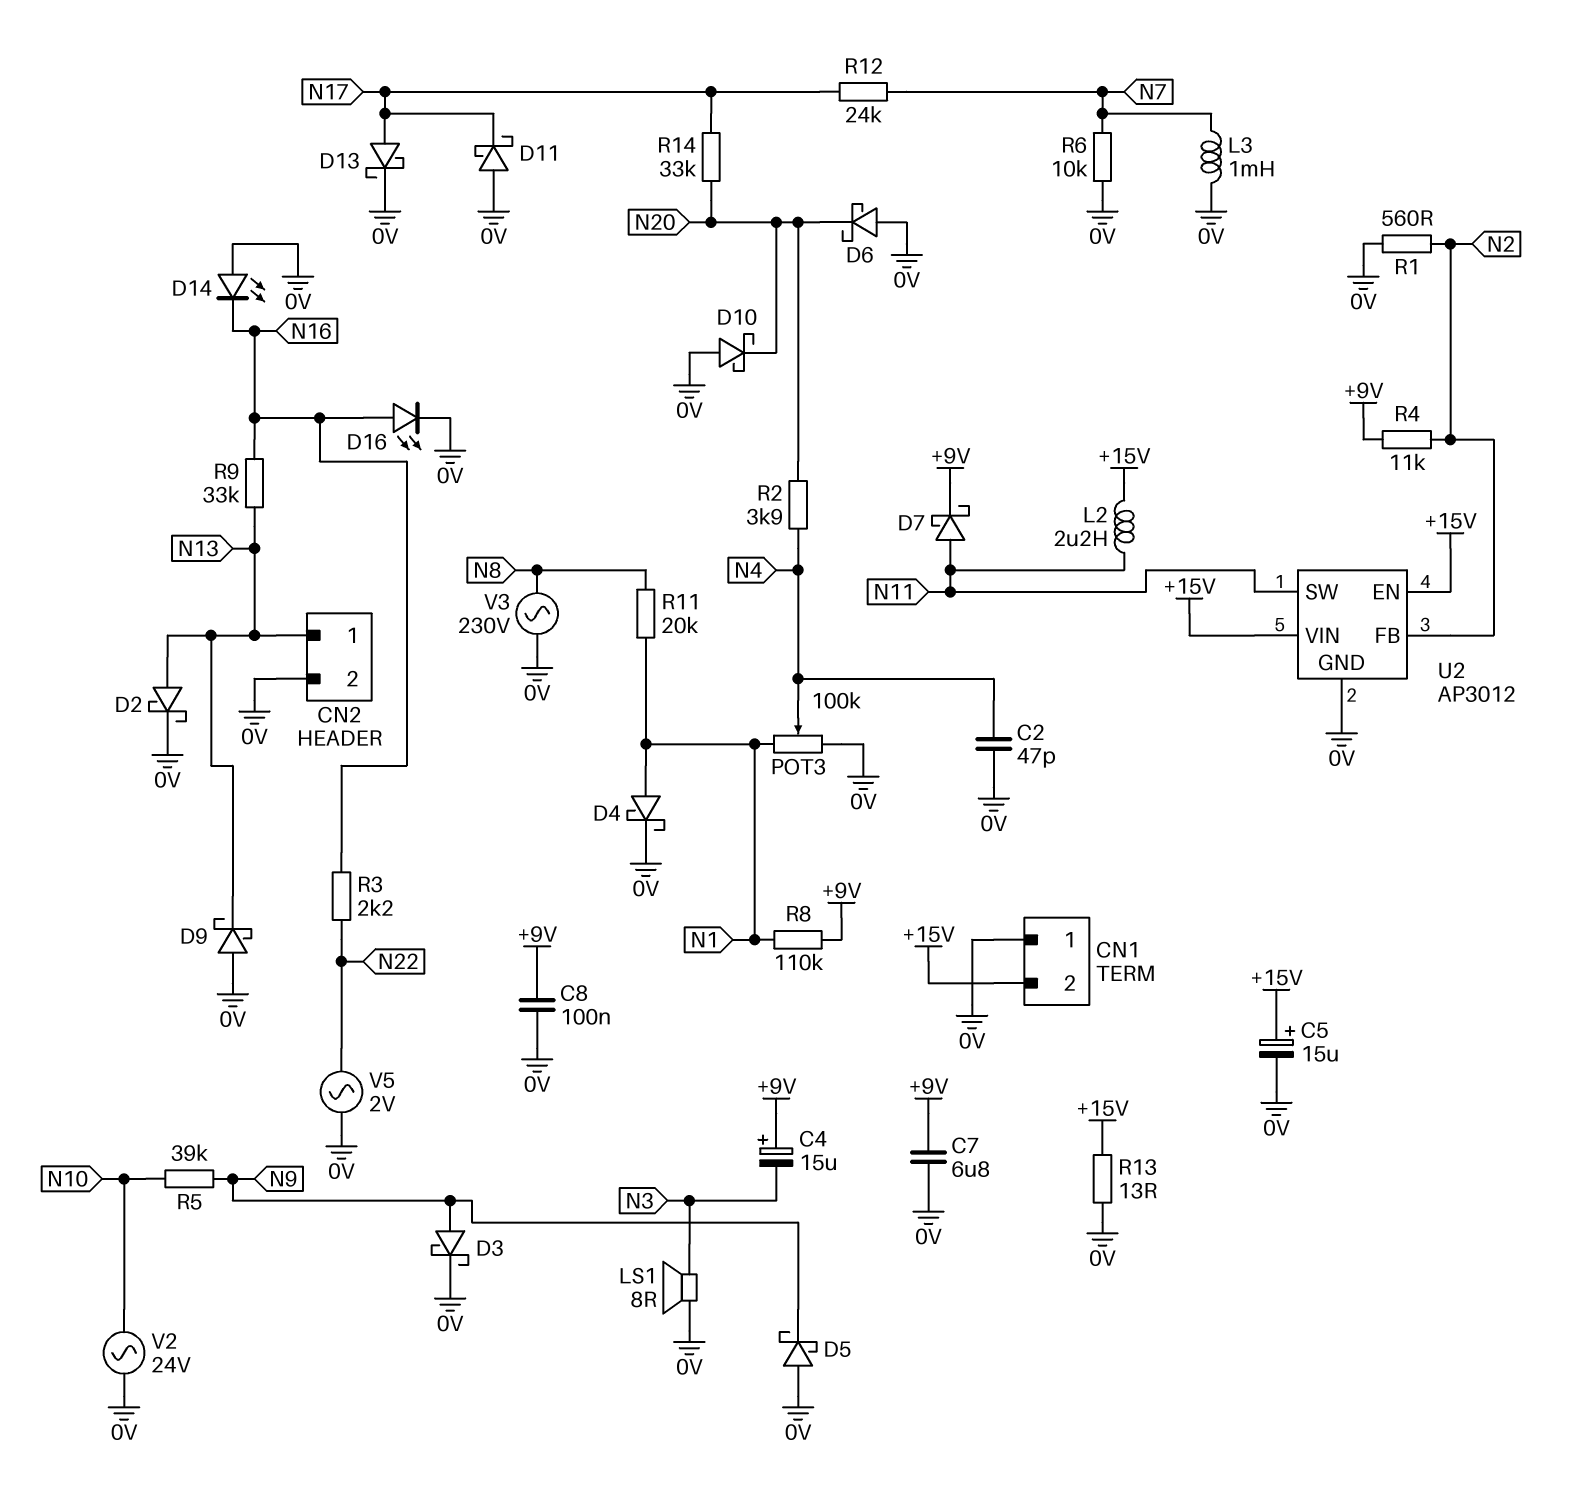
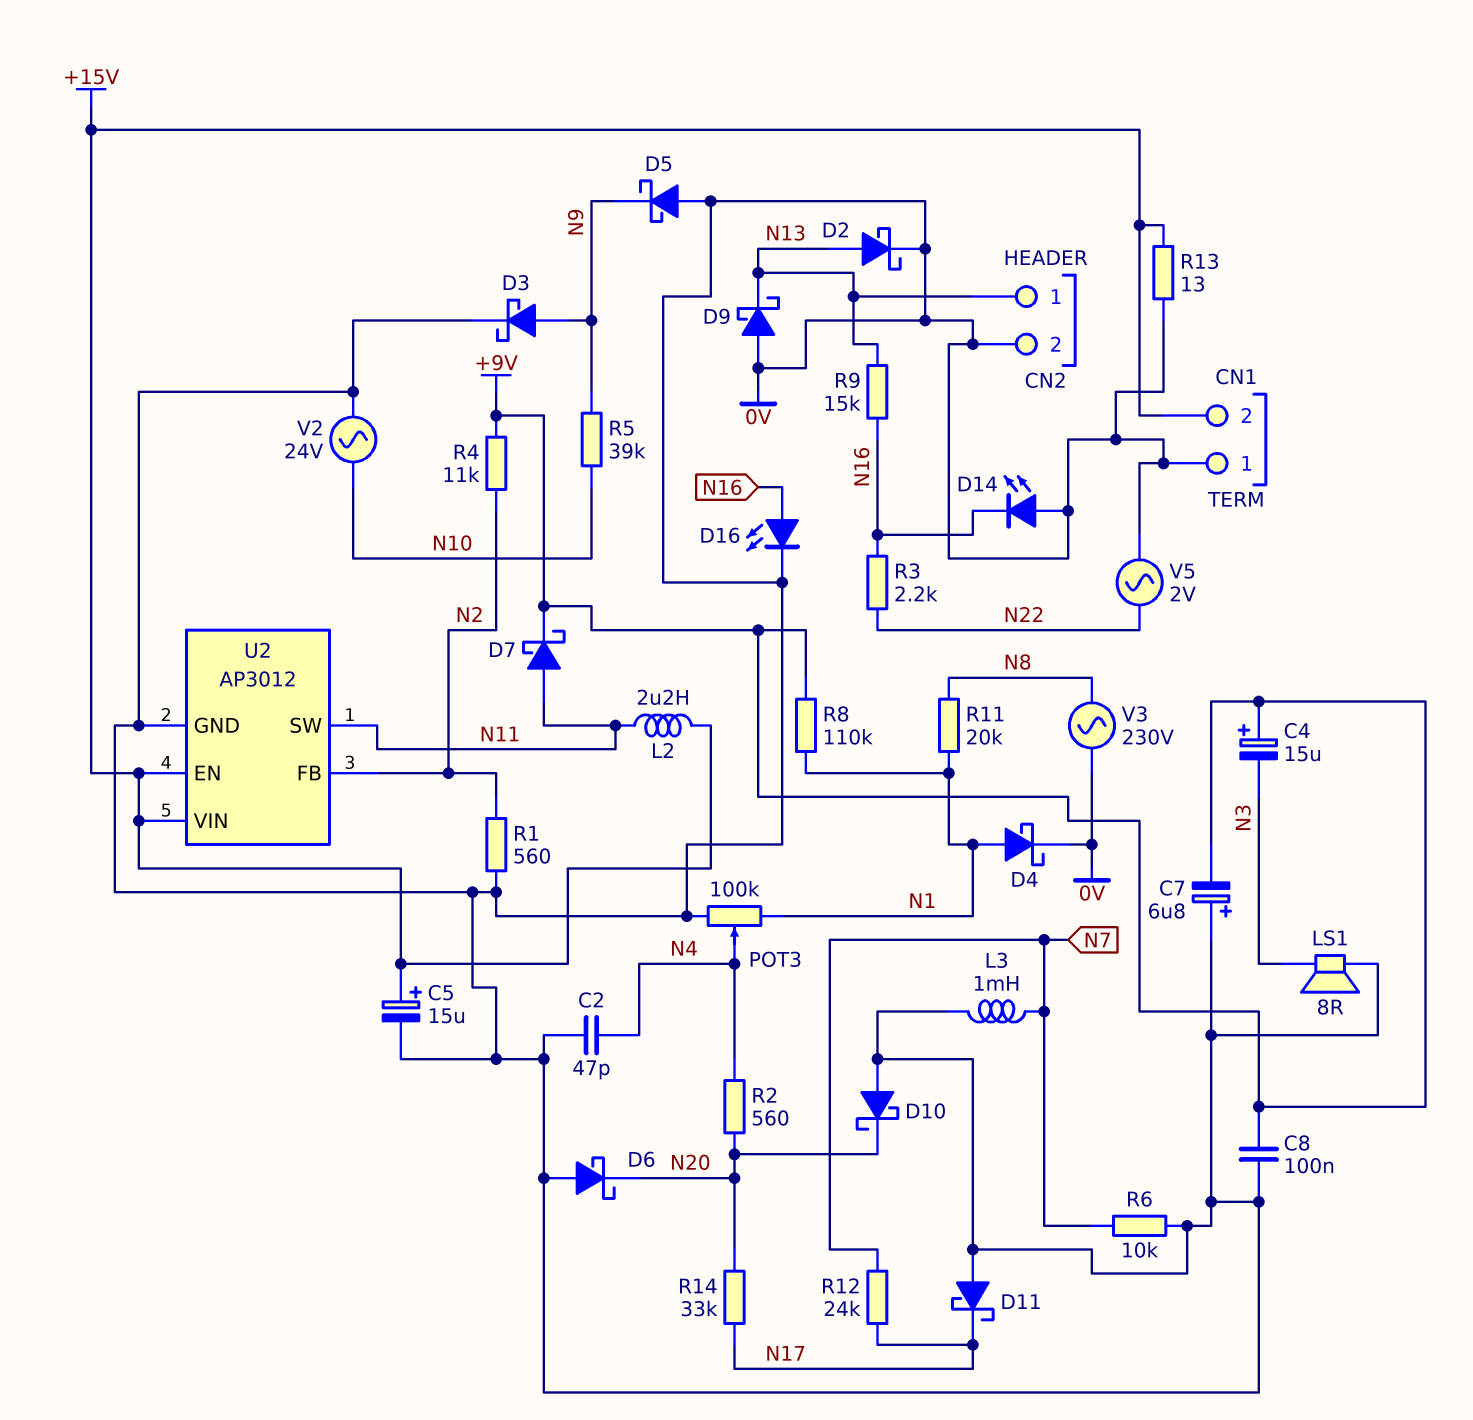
C7: 6.8uF (+9V, 0V) -> 6.8uF (plus 0V, minus +9V)
D13: schottky (A N17, K 0V) -> none
R2: 3.9k (N4, N20) -> 560 (N4, N20)
R9: 33k (N13, N16) -> 15k (N13, N16)

